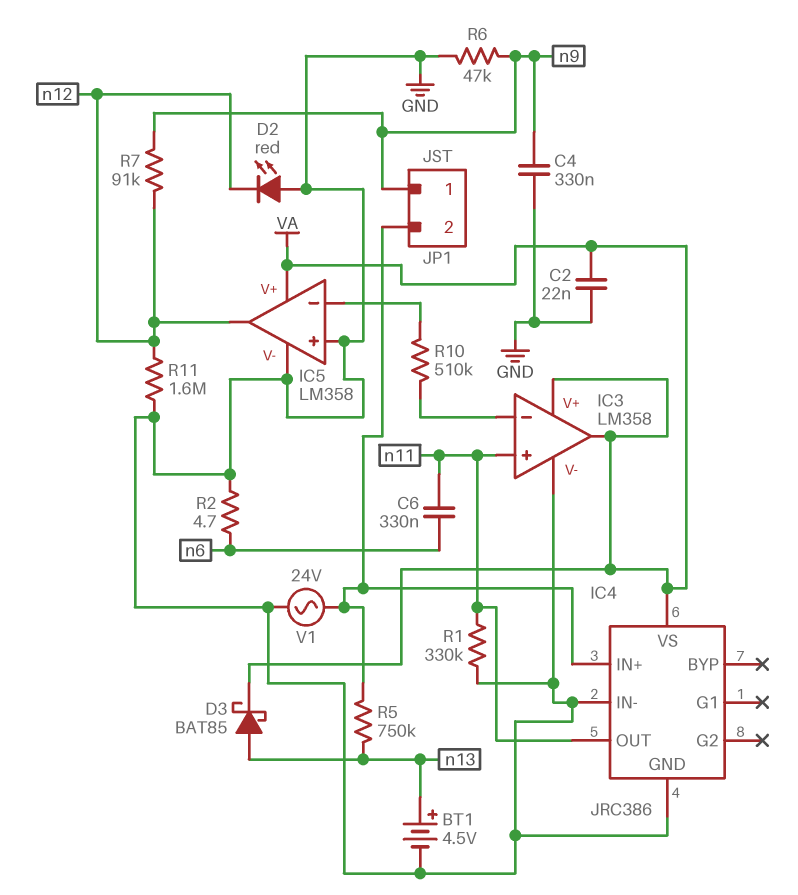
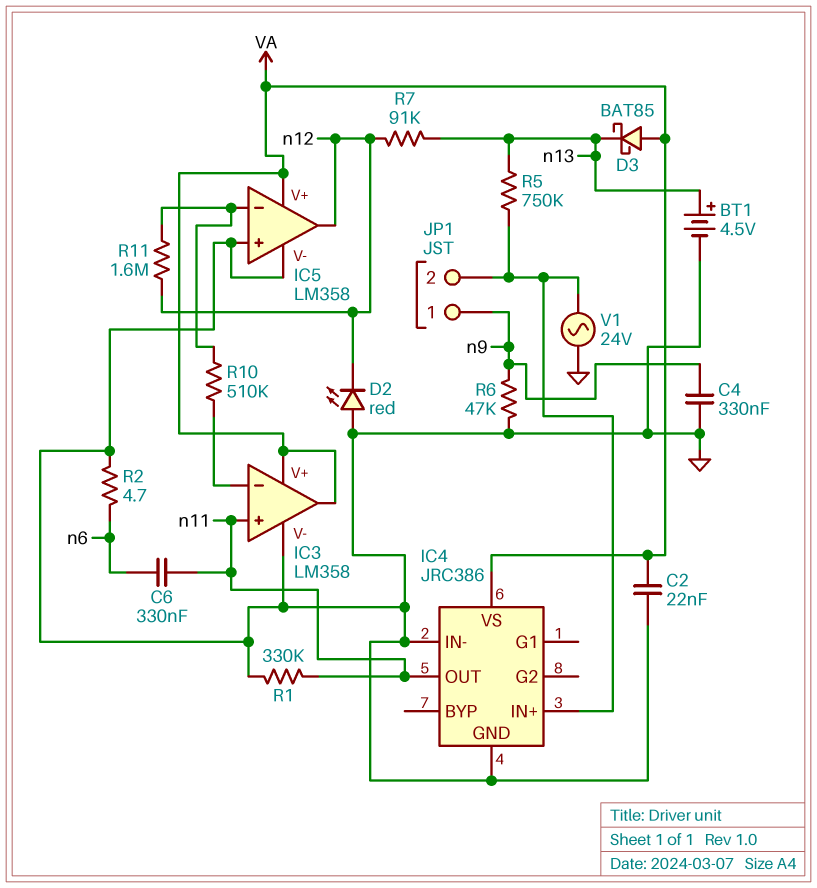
D3: schottky BAT85 (A n13, K VA) -> schottky BAT85 (A VA, K n13)
R7: 91k (n9, n12) -> 91k (n12, n13)
R11: 1.6M (GND, n12) -> 1.6M (IC5/in-, n12)

